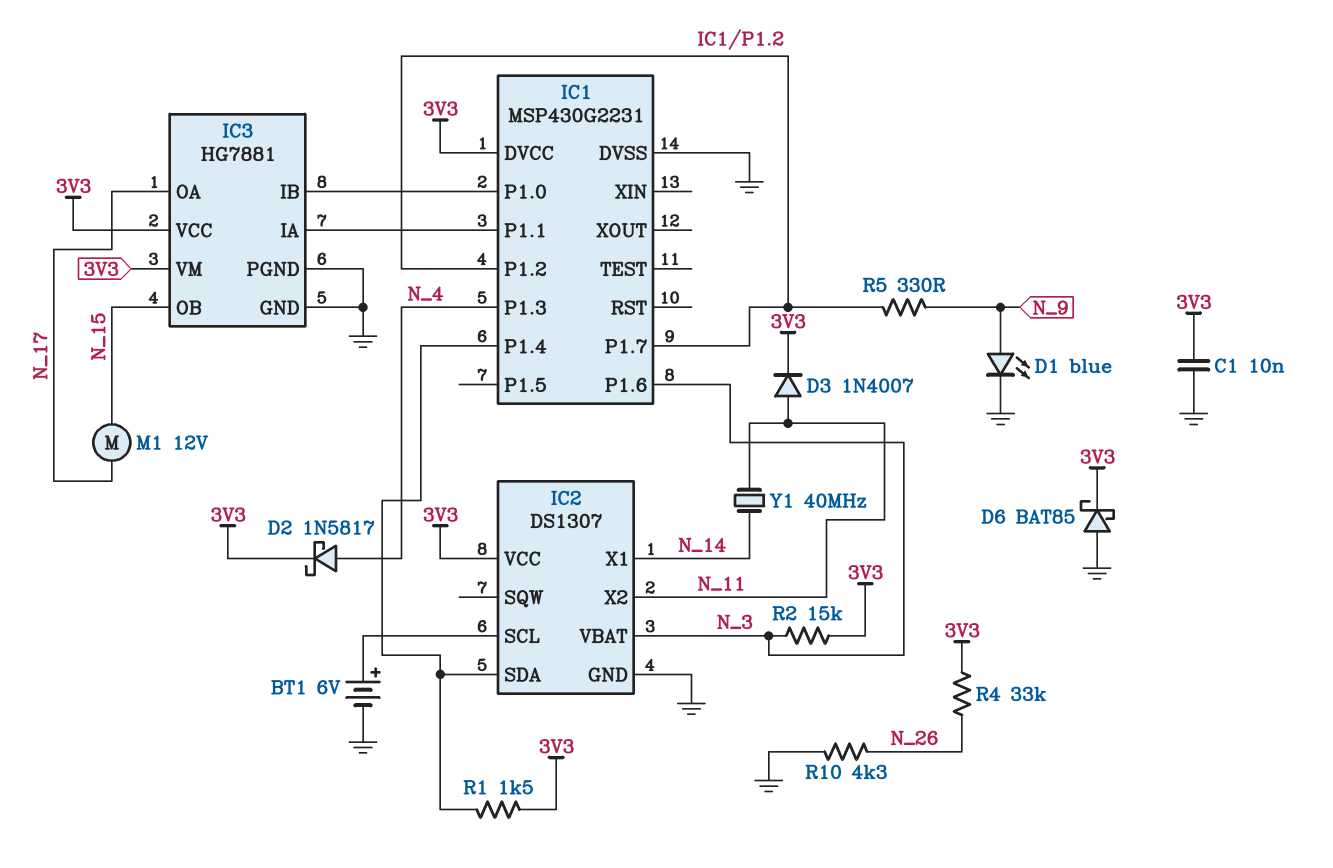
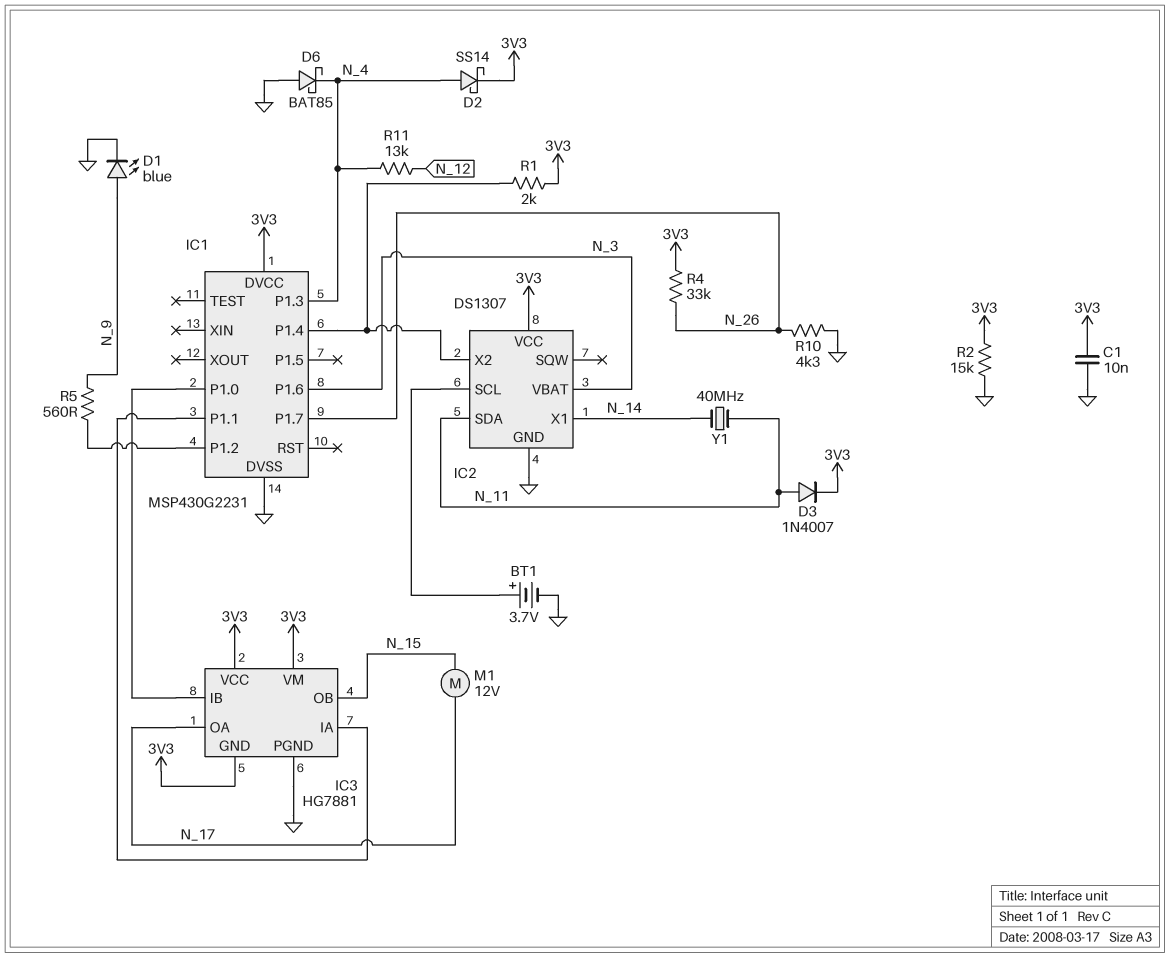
BT1: 6V (plus IC2/SCL, minus GND) -> 3.7V (plus IC2/SCL, minus GND)
D2: schottky 1N5817 (A N_4, K 3V3) -> schottky SS14 (A N_4, K 3V3)
D6: schottky BAT85 (A GND, K 3V3) -> schottky BAT85 (A GND, K N_4)
IC1 pin P1.7: IC1/P1.2 -> N_26
IC2 pin SDA: IC1/P1.4 -> N_11
IC2 pin X2: N_11 -> IC1/P1.4
IC3 pin GND: GND -> 3V3
R1: 1.5k (3V3, IC1/P1.4) -> 2k (3V3, IC1/P1.4)
R2: 15k (3V3, N_3) -> 15k (3V3, GND)
R5: 330 (IC1/P1.2, N_9) -> 560 (IC1/P1.2, N_9)
R11: none -> 13k (N_4, N_12)

